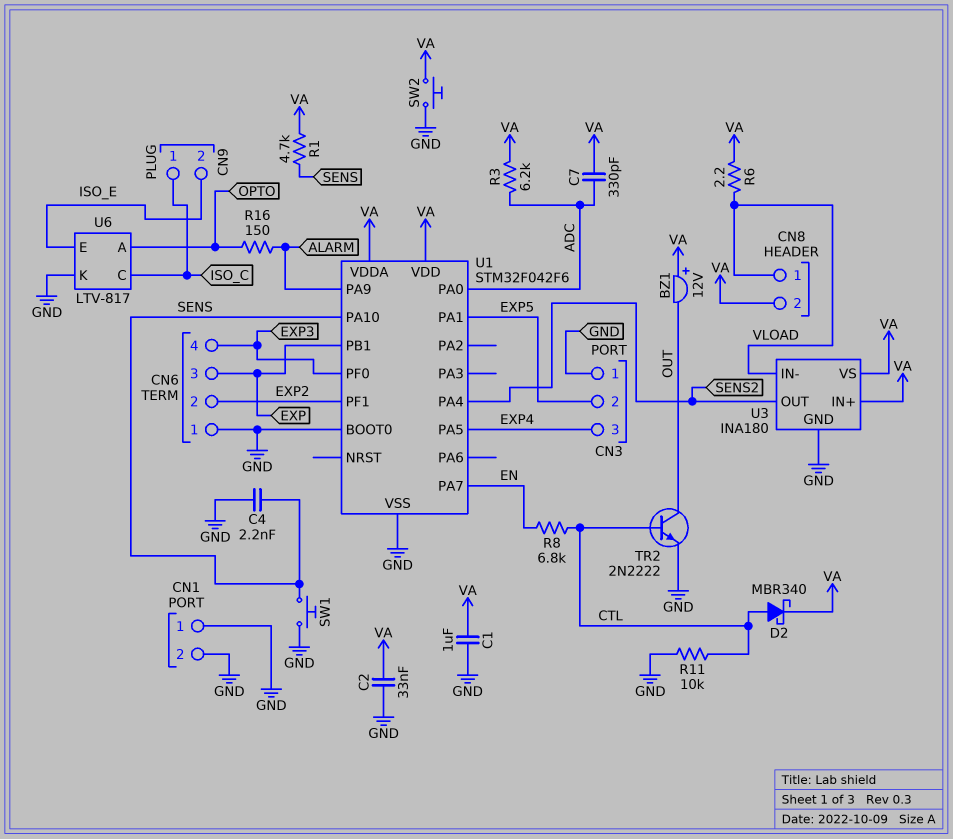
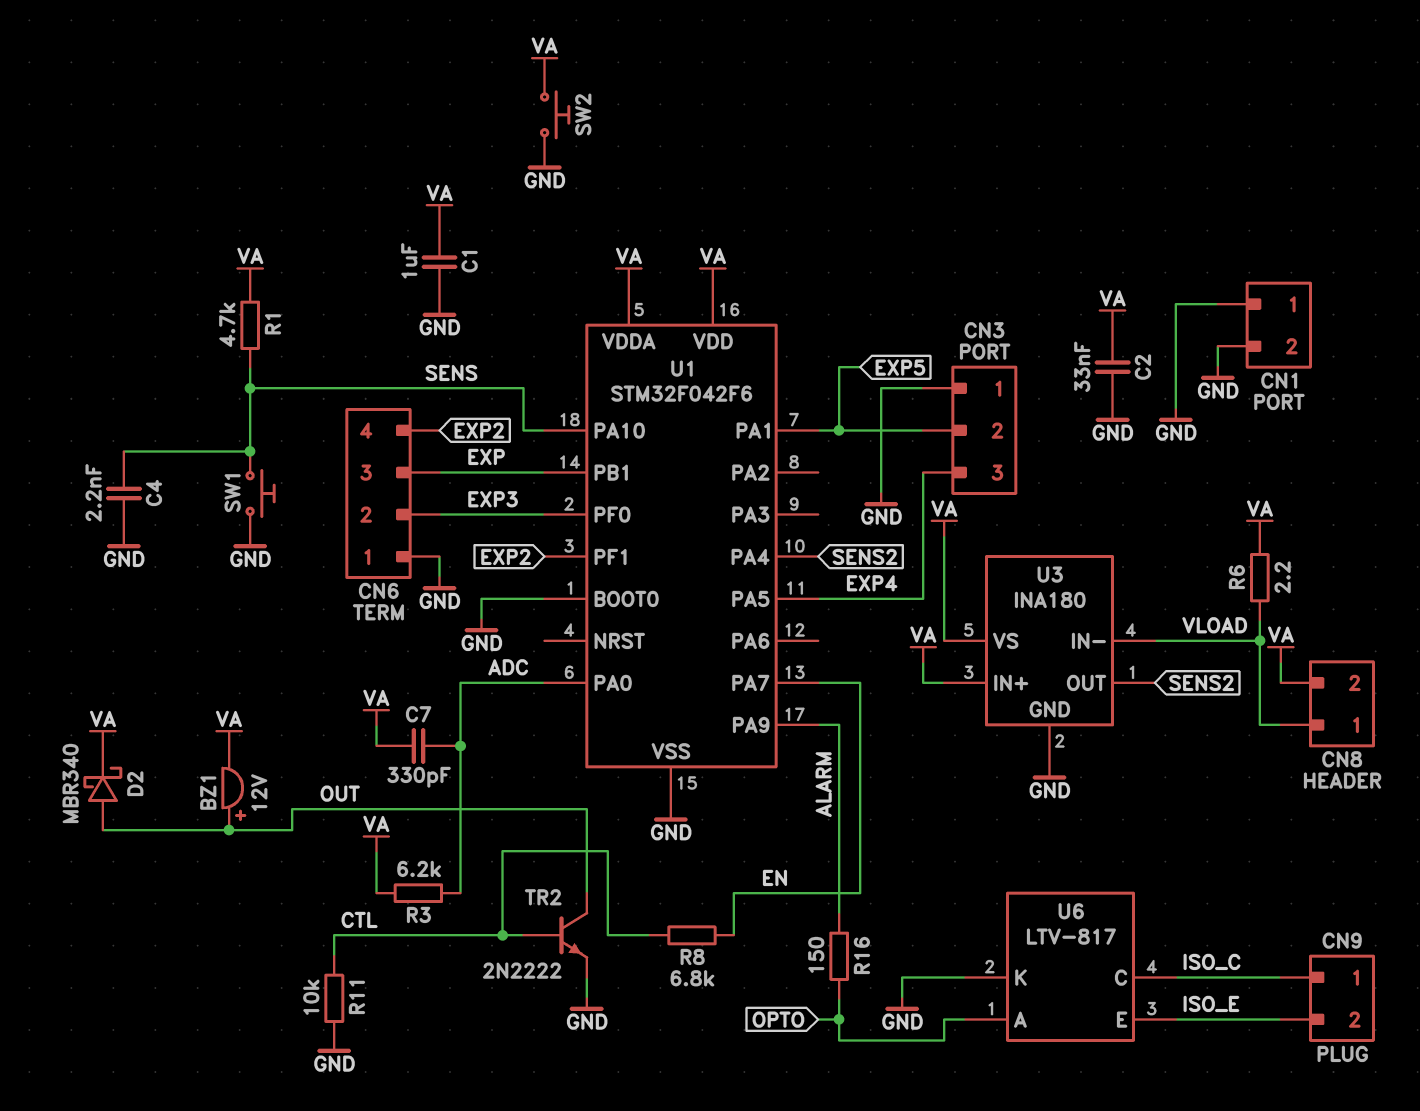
BZ1: buzzer 12V (plus VA, minus OUT) -> buzzer 12V (plus OUT, minus VA)
CN6 pin 2: EXP2 -> EXP3
CN6 pin 4: EXP3 -> EXP2
D2: schottky MBR340 (A CTL, K VA) -> schottky MBR340 (A OUT, K VA)

